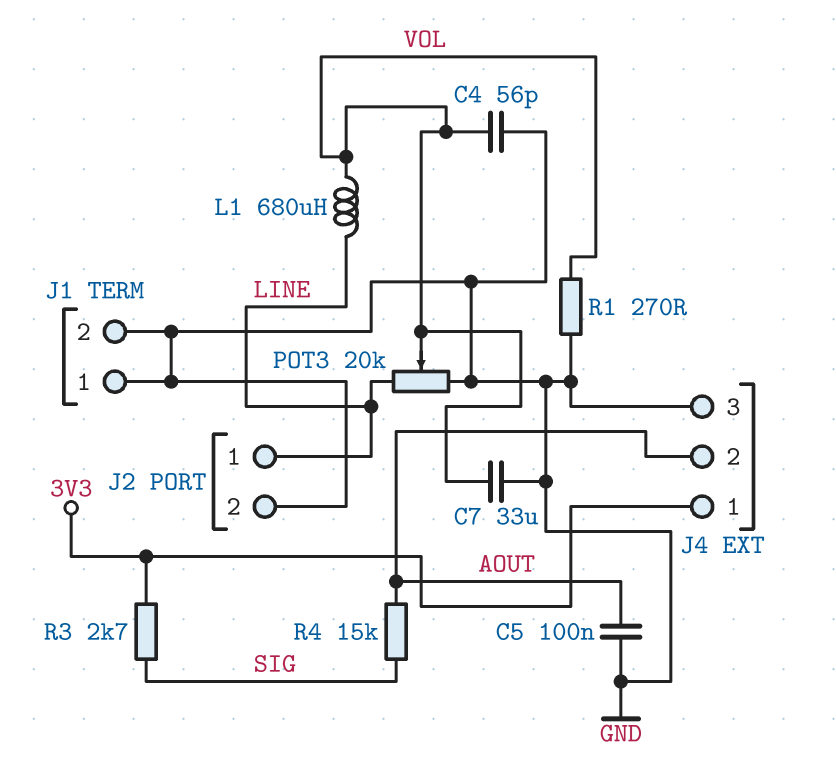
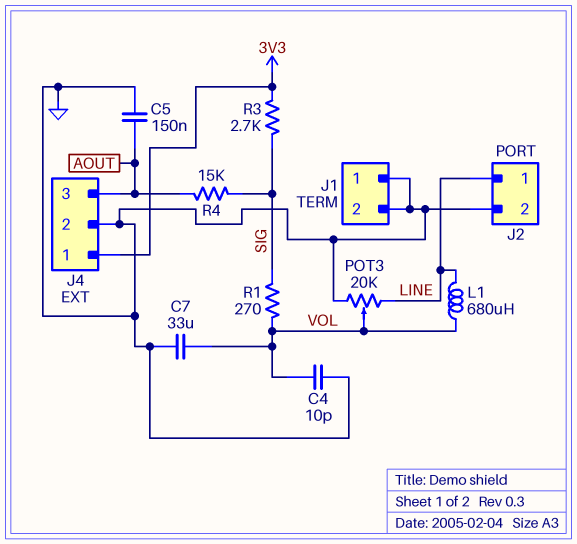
C4: 56pF (GND, VOL) -> 10pF (GND, VOL)
C5: 100nF (AOUT, GND) -> 150nF (AOUT, GND)
J4 pin 2: AOUT -> GND
J4 pin 3: GND -> AOUT
R1: 270 (GND, VOL) -> 270 (SIG, VOL)

